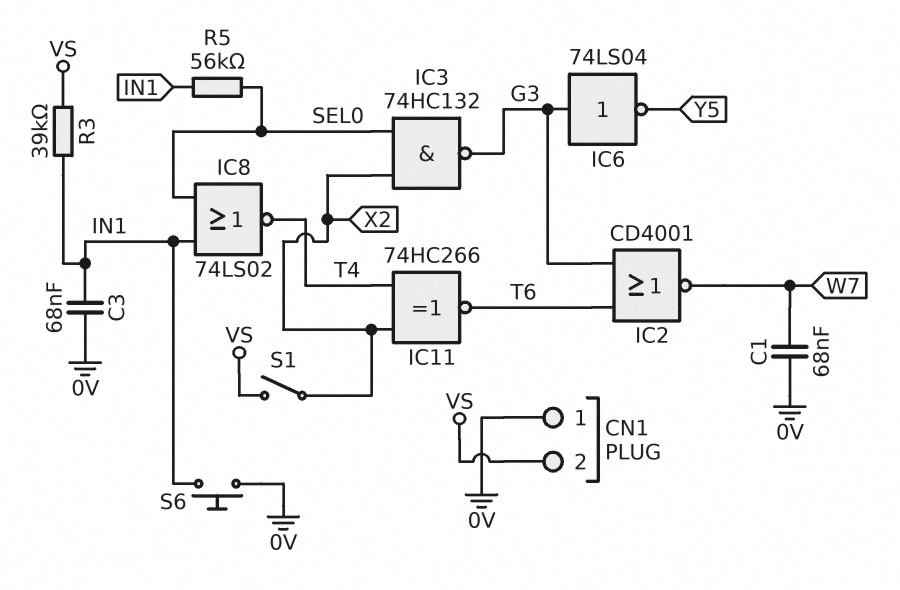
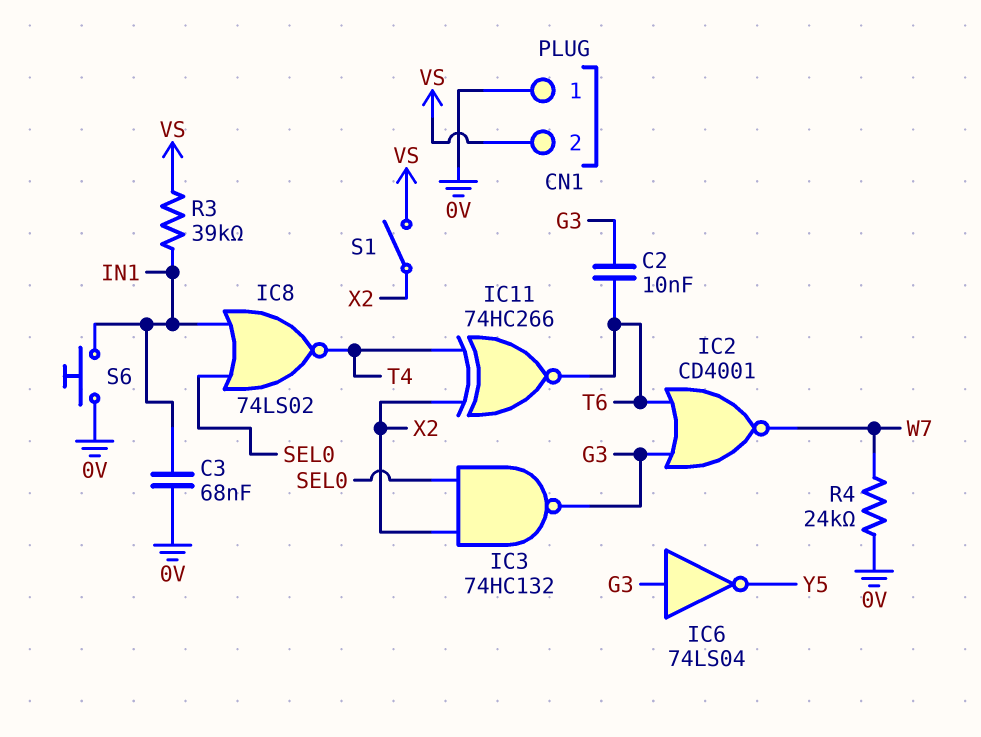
C1: 68nF (0V, W7) -> none
C2: none -> 10nF (G3, T6)
R4: none -> 24k (0V, W7)
R5: 56k (IN1, SEL0) -> none

